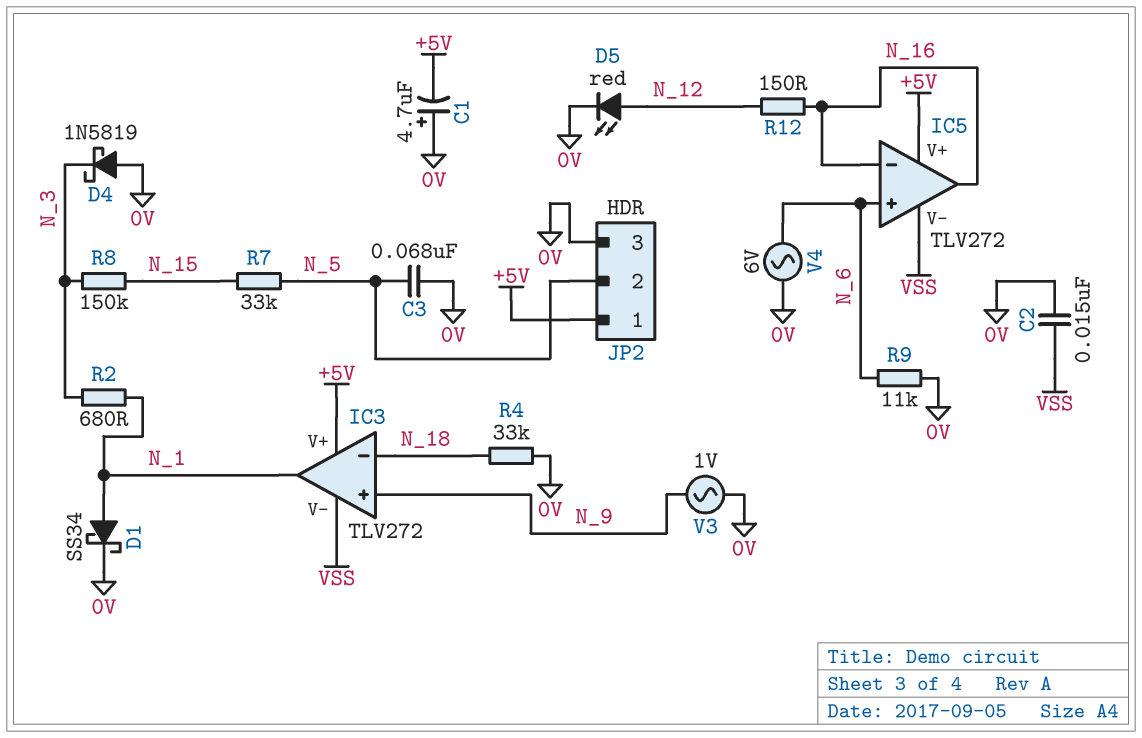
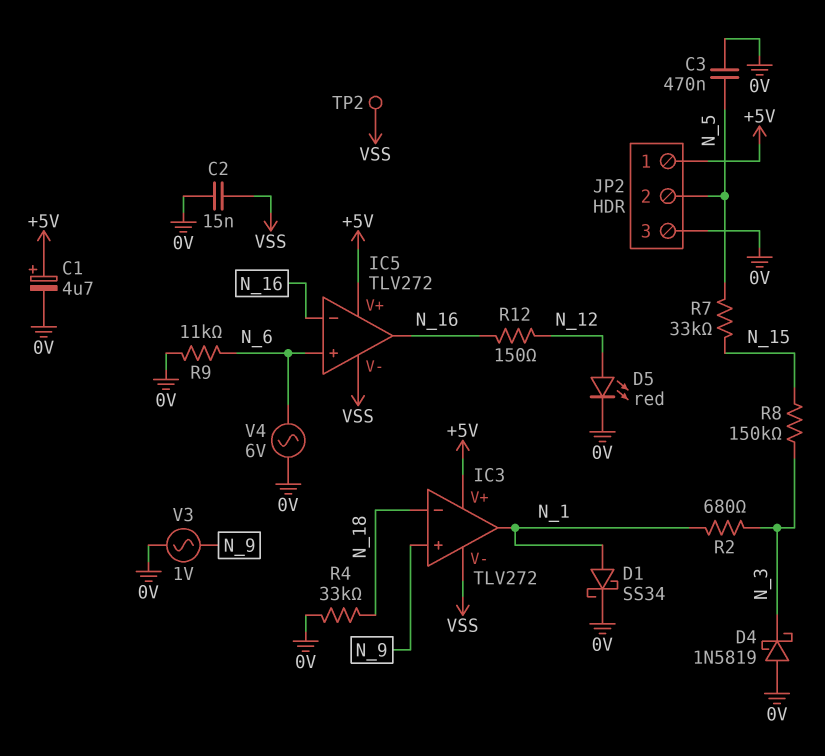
C1: 4.7uF (plus 0V, minus +5V) -> 4.7uF (plus +5V, minus 0V)
C3: 68nF (0V, N_5) -> 470nF (0V, N_5)
TP2: none -> test point (VSS)

